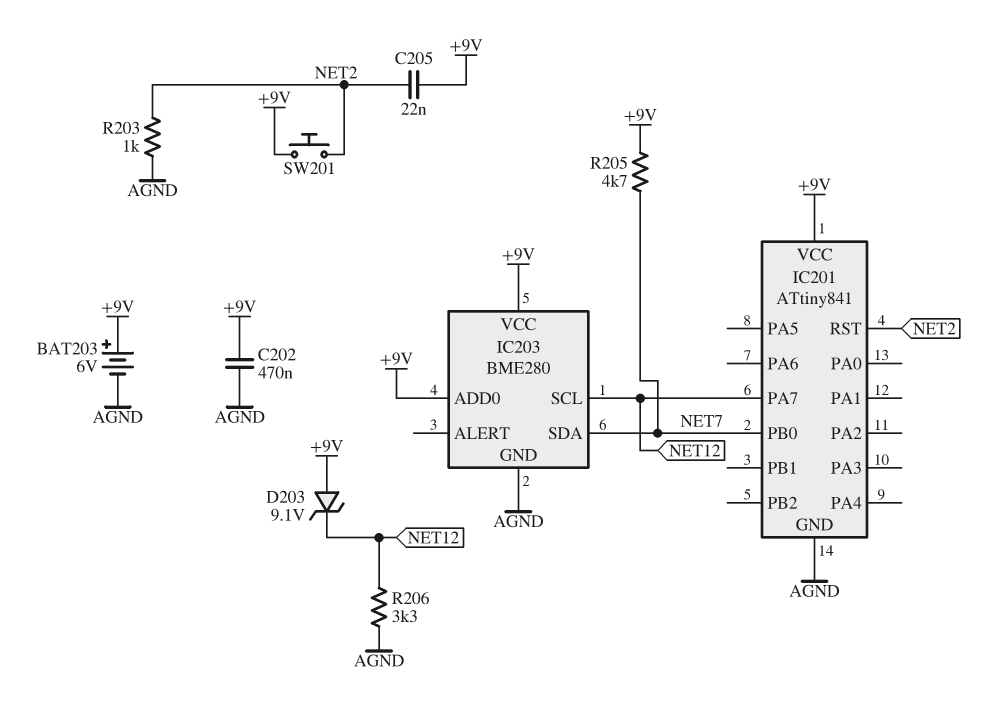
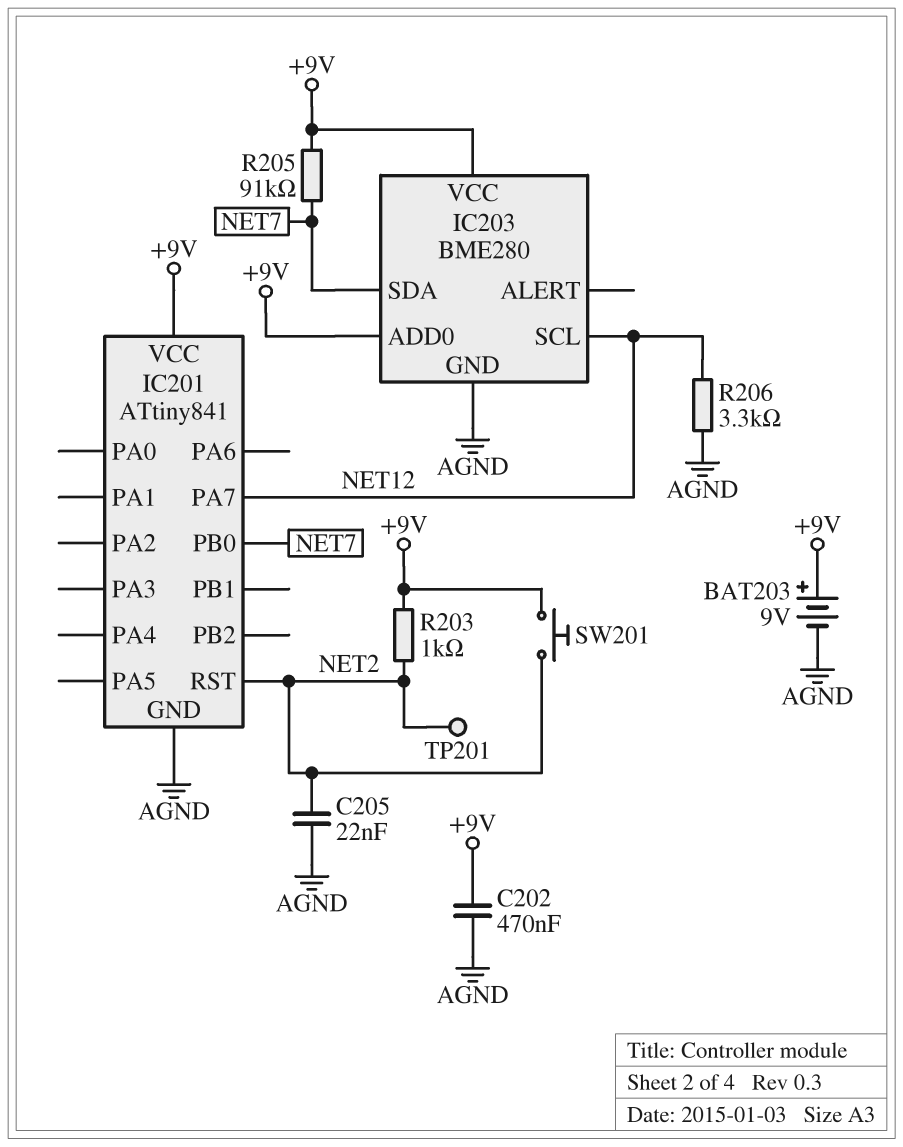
BAT203: 6V (plus +9V, minus AGND) -> 9V (plus +9V, minus AGND)
C205: 22nF (+9V, NET2) -> 22nF (AGND, NET2)
D203: zener 9.1V (A +9V, K NET12) -> none
R203: 1k (AGND, NET2) -> 1k (+9V, NET2)
R205: 4.7k (+9V, NET7) -> 91k (+9V, NET7)
TP201: none -> test point (NET2)

